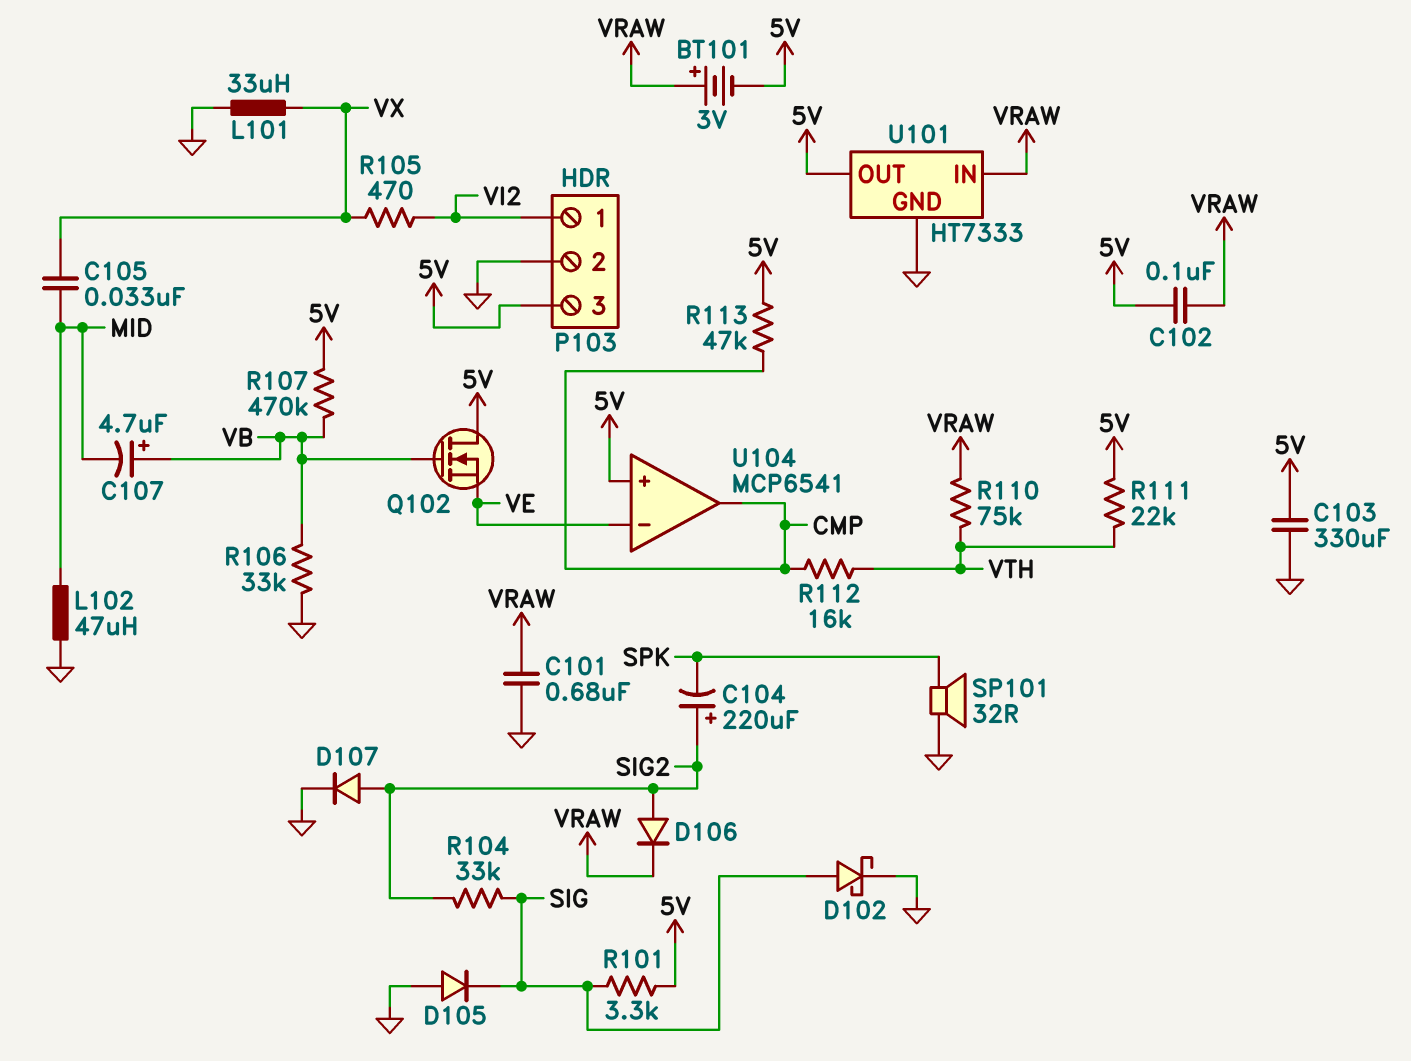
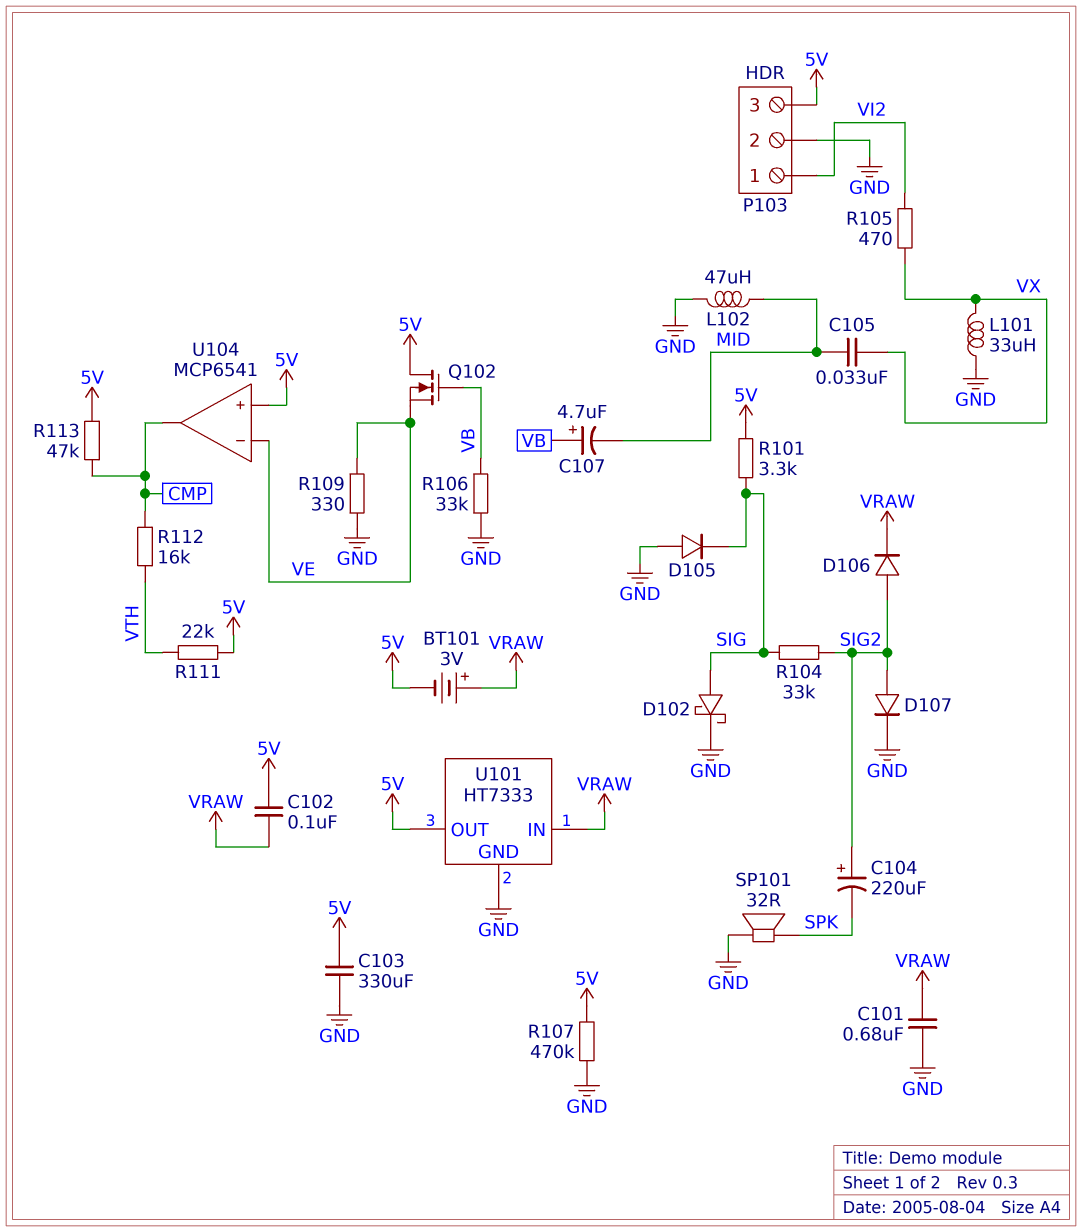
R107: 470k (5V, VB) -> 470k (5V, GND)
R109: none -> 330 (GND, VE)
R110: 75k (VRAW, VTH) -> none

